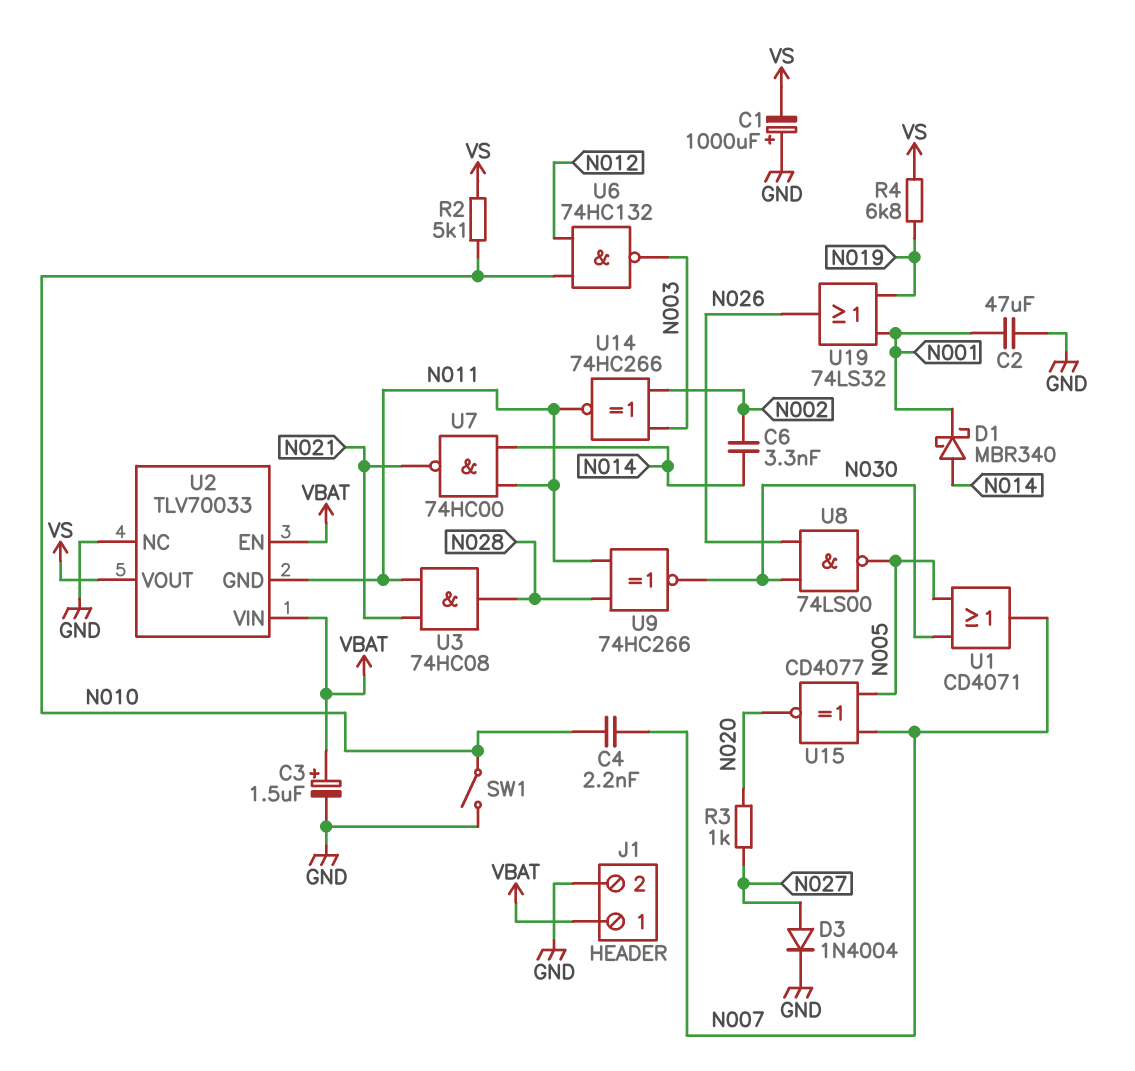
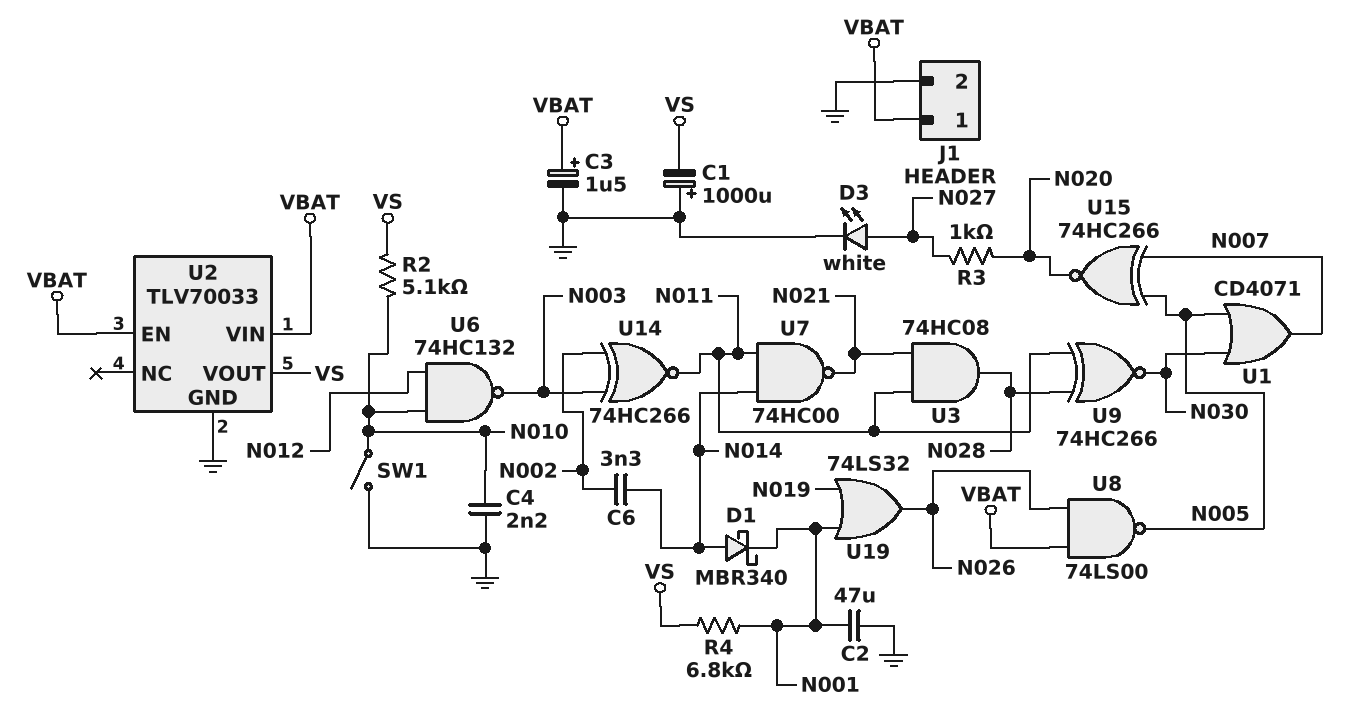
C4: 2.2nF (N007, N010) -> 2.2nF (GND, N010)
D3: diode 1N4004 (A N027, K GND) -> LED white (A N027, K GND)
R4: 6.8k (N019, VS) -> 6.8k (N001, VS)
U2 pin GND: N011 -> GND
U2 pin NC: GND -> none
U8: NAND 74LS00 (in N026, in N030, out N005) -> NAND 74LS00 (in N026, in VBAT, out N005)
U15: XNOR CD4077 (in N005, in N007, out N020) -> XNOR 74HC266 (in N005, in N007, out N020)

